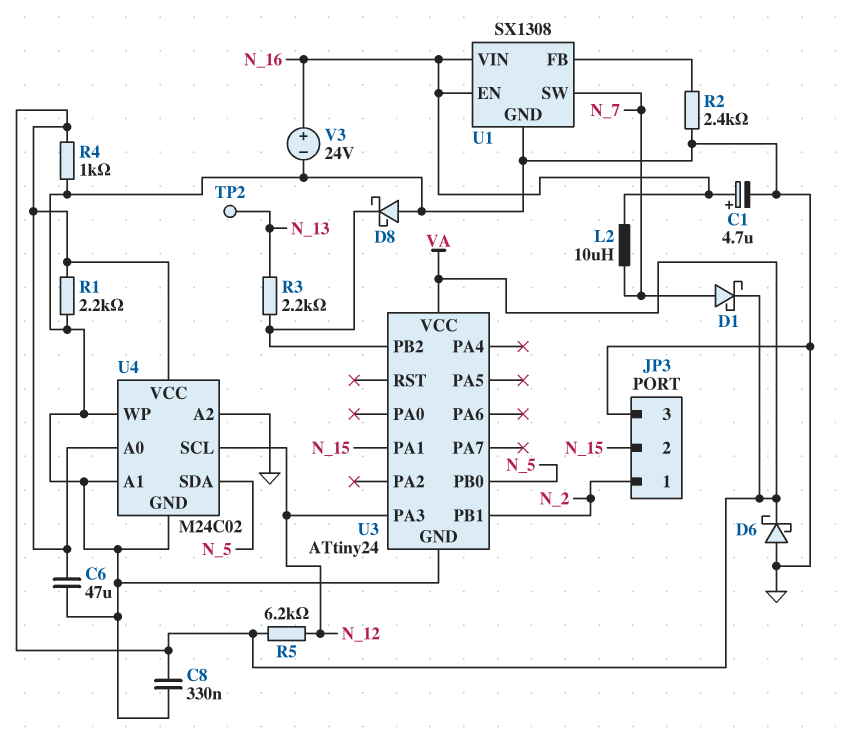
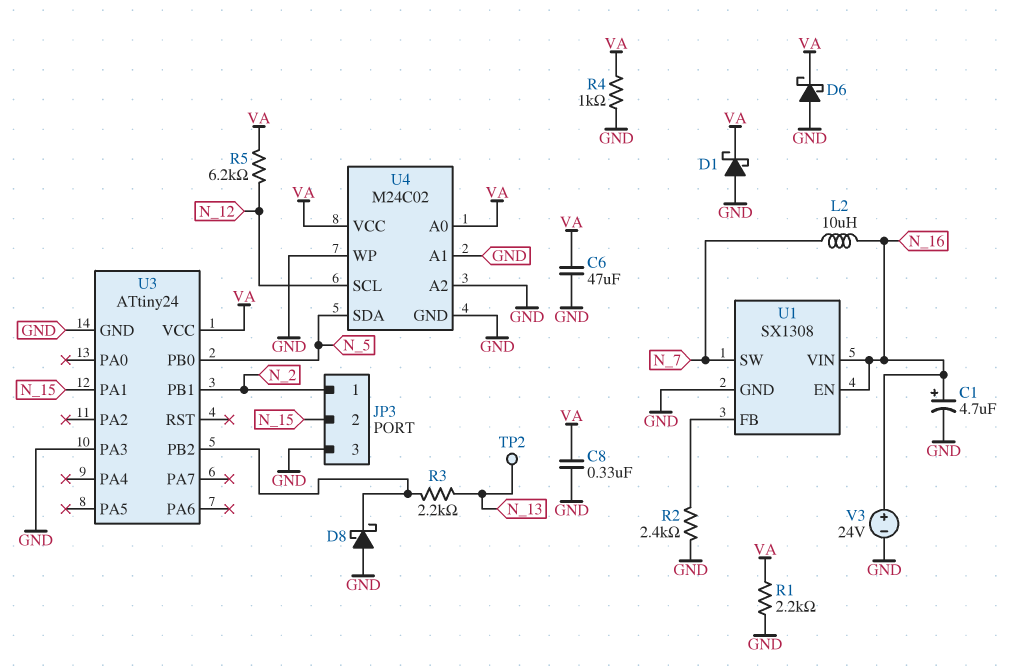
D1: schottky (A N_7, K VA) -> schottky (A GND, K VA)
U3 pin PA3: N_12 -> GND

